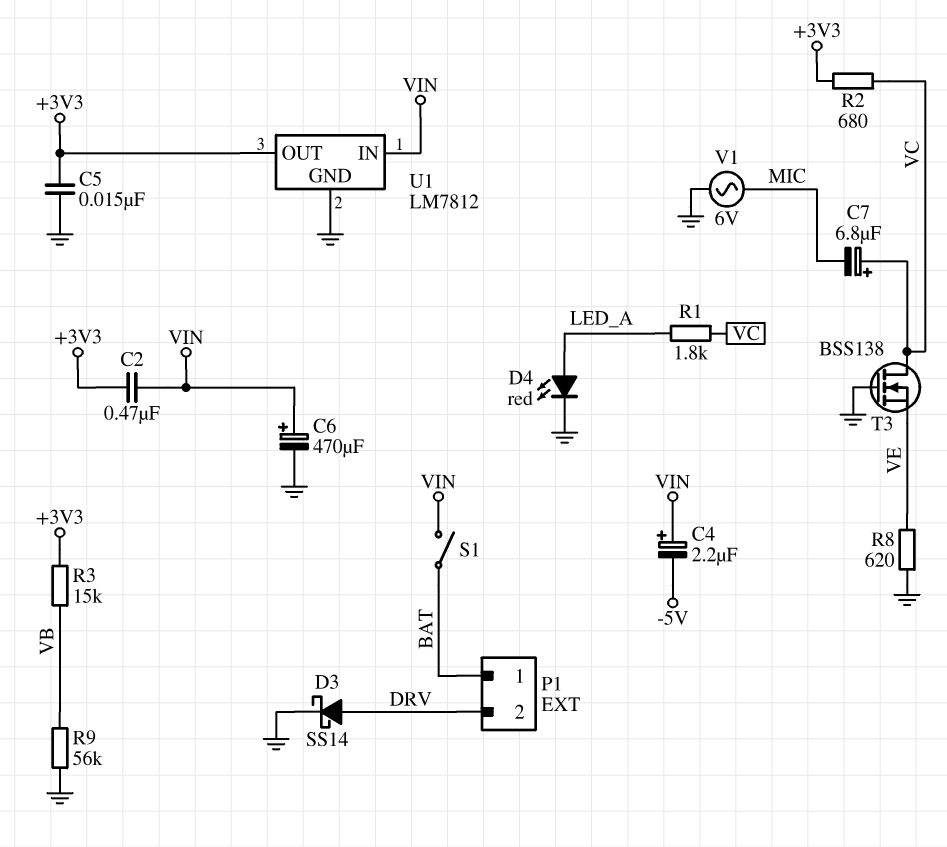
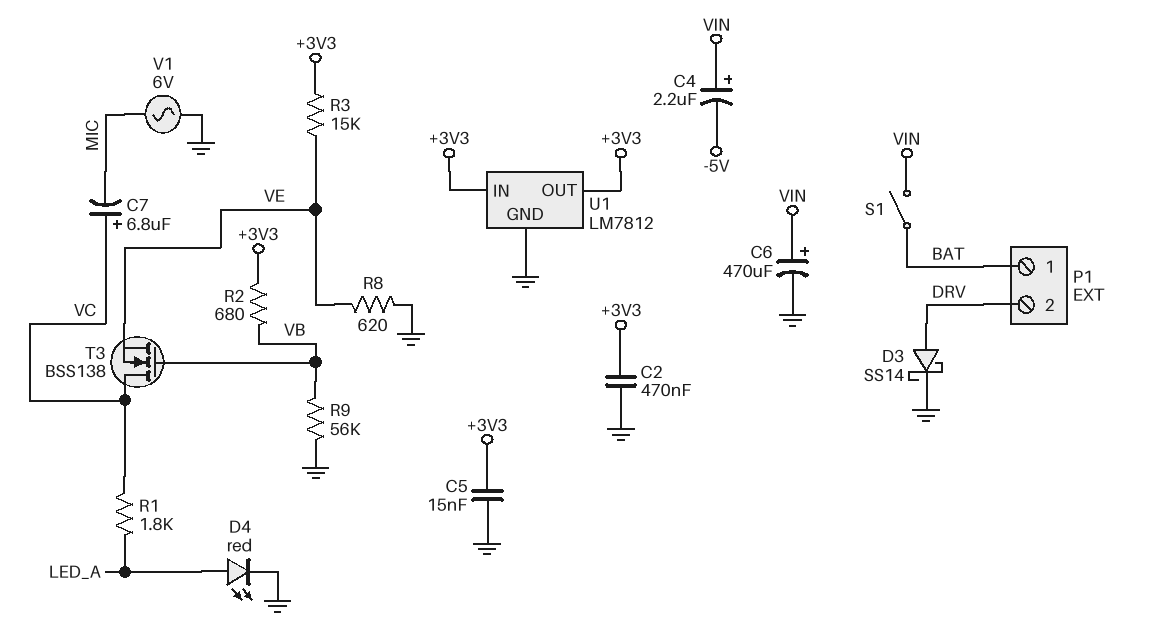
C2: 470nF (+3V3, VIN) -> 470nF (+3V3, GND)
R2: 680 (+3V3, VC) -> 680 (+3V3, VB)
R3: 15k (+3V3, VB) -> 15k (+3V3, VE)
T3: NMOS BSS138 (G GND, D VC, S VE) -> NMOS BSS138 (G VB, D VC, S VE)
U1 pin IN: VIN -> +3V3

